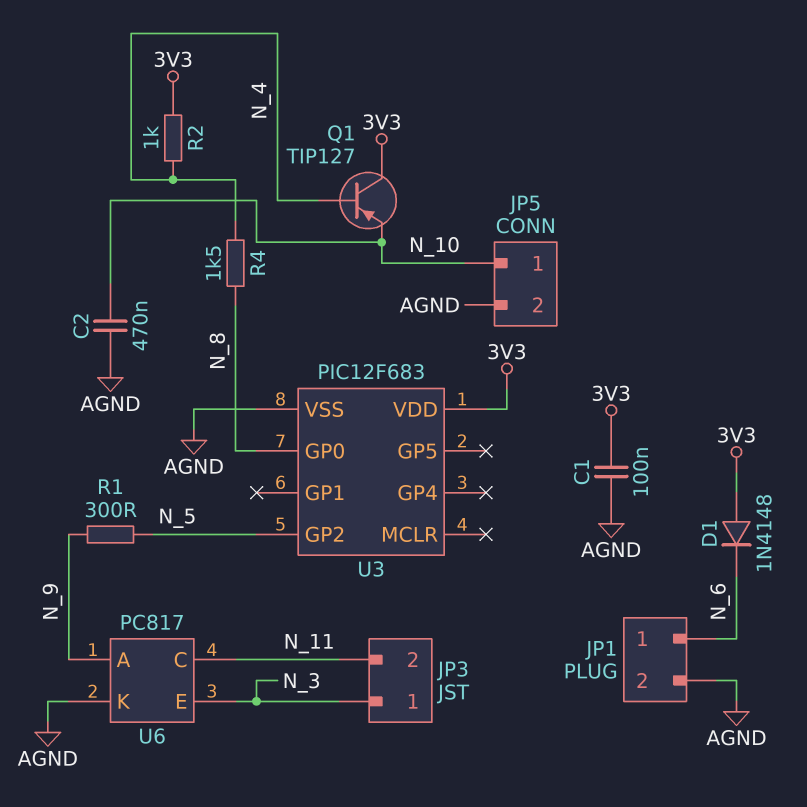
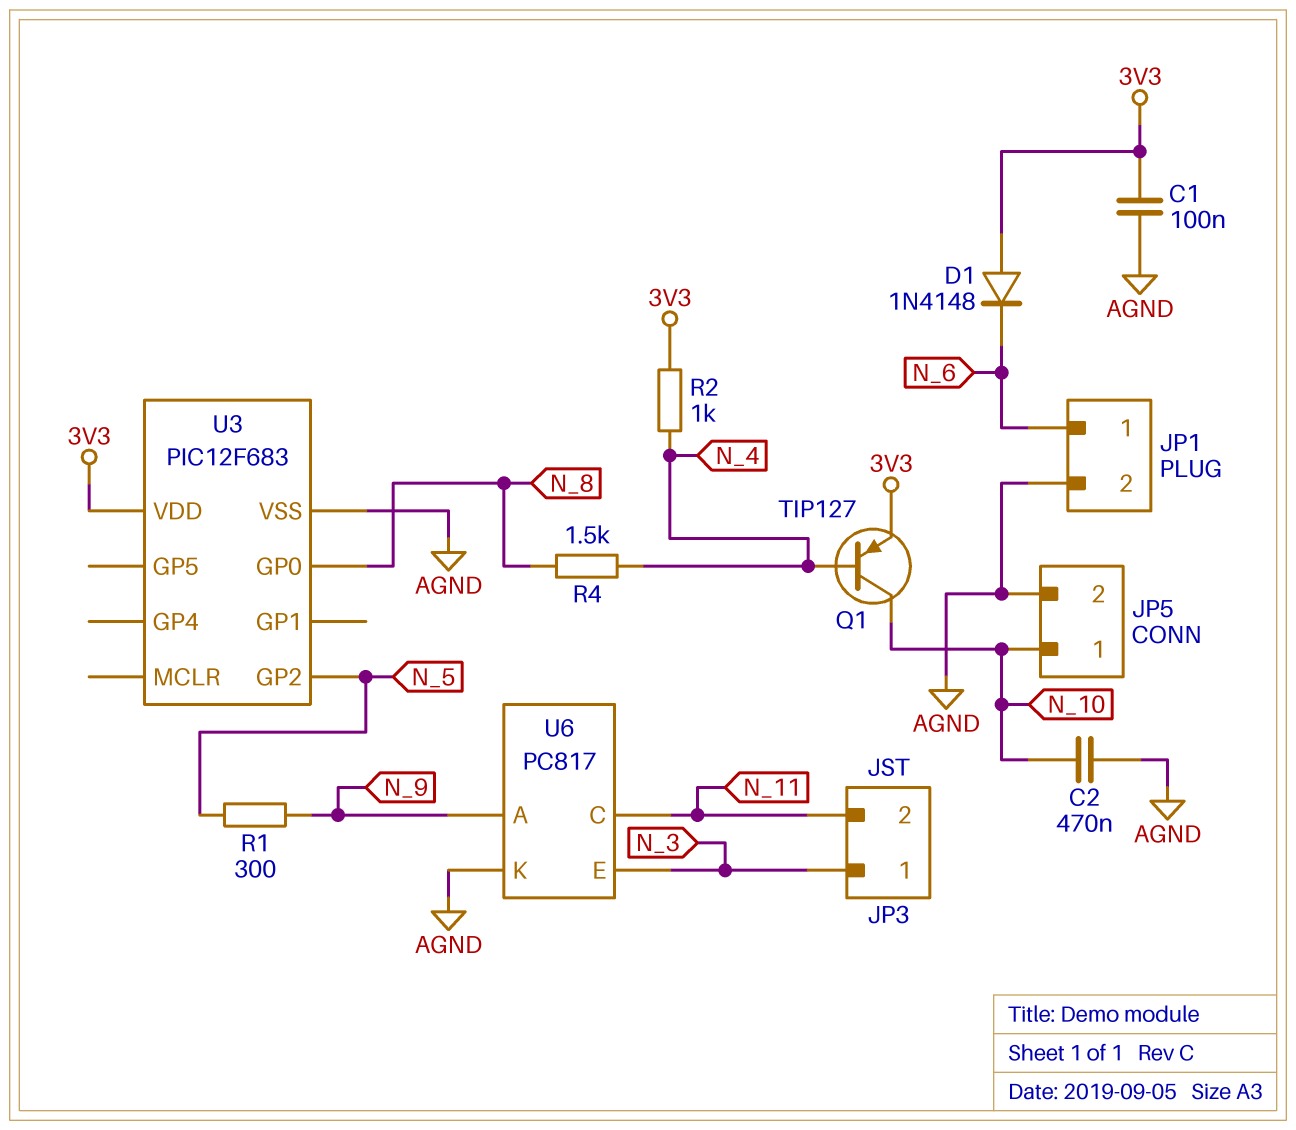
Q1: PNP TIP127 (B N_4, C 3V3, E N_10) -> PNP TIP127 (B N_4, C N_10, E 3V3)

